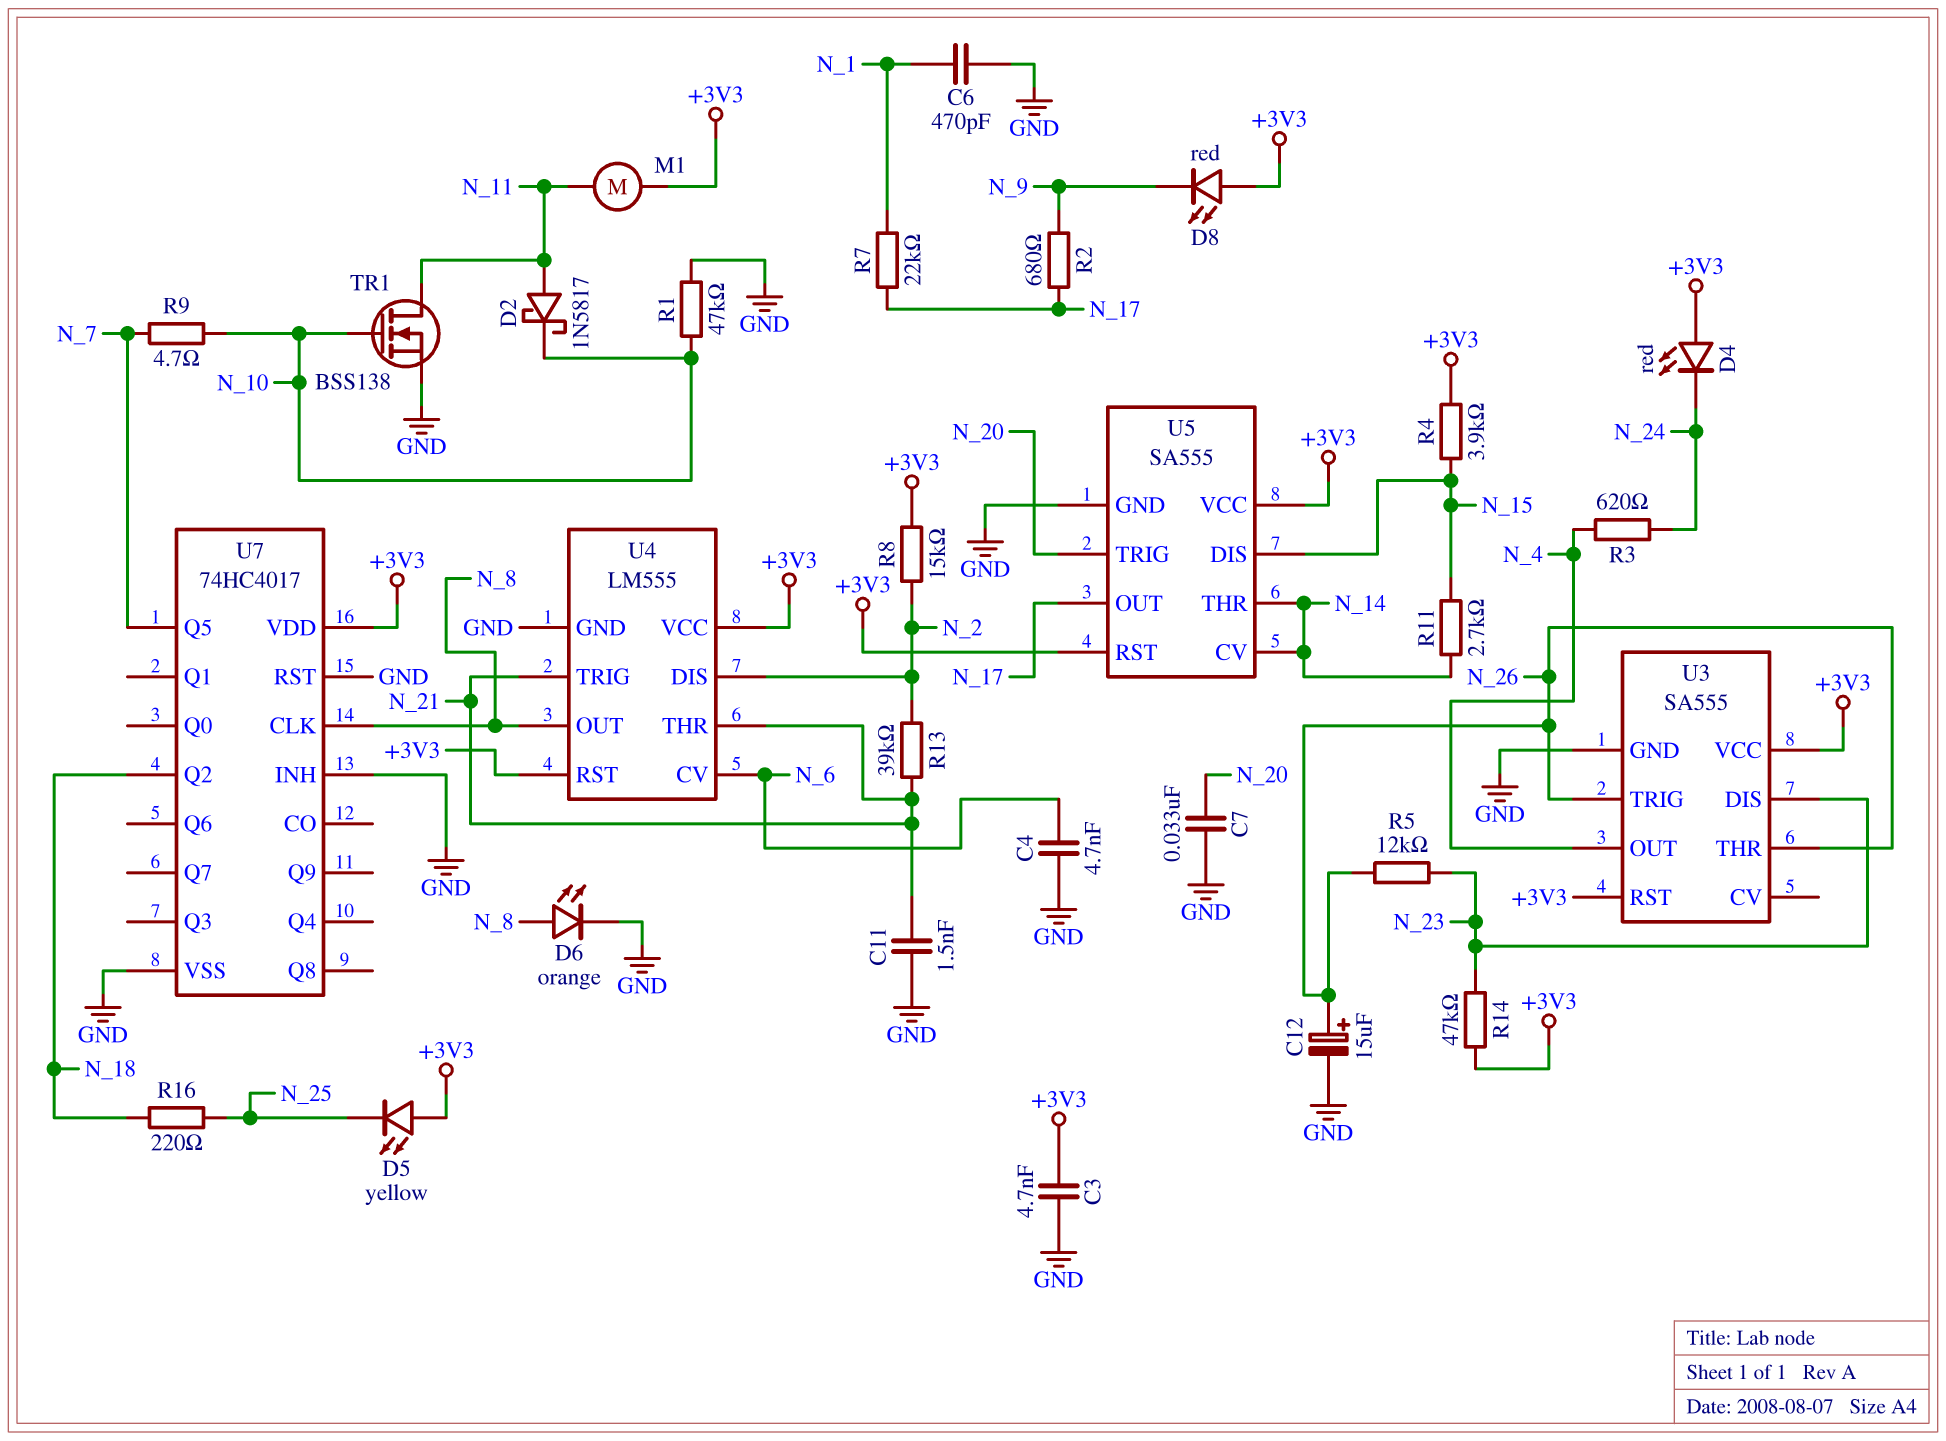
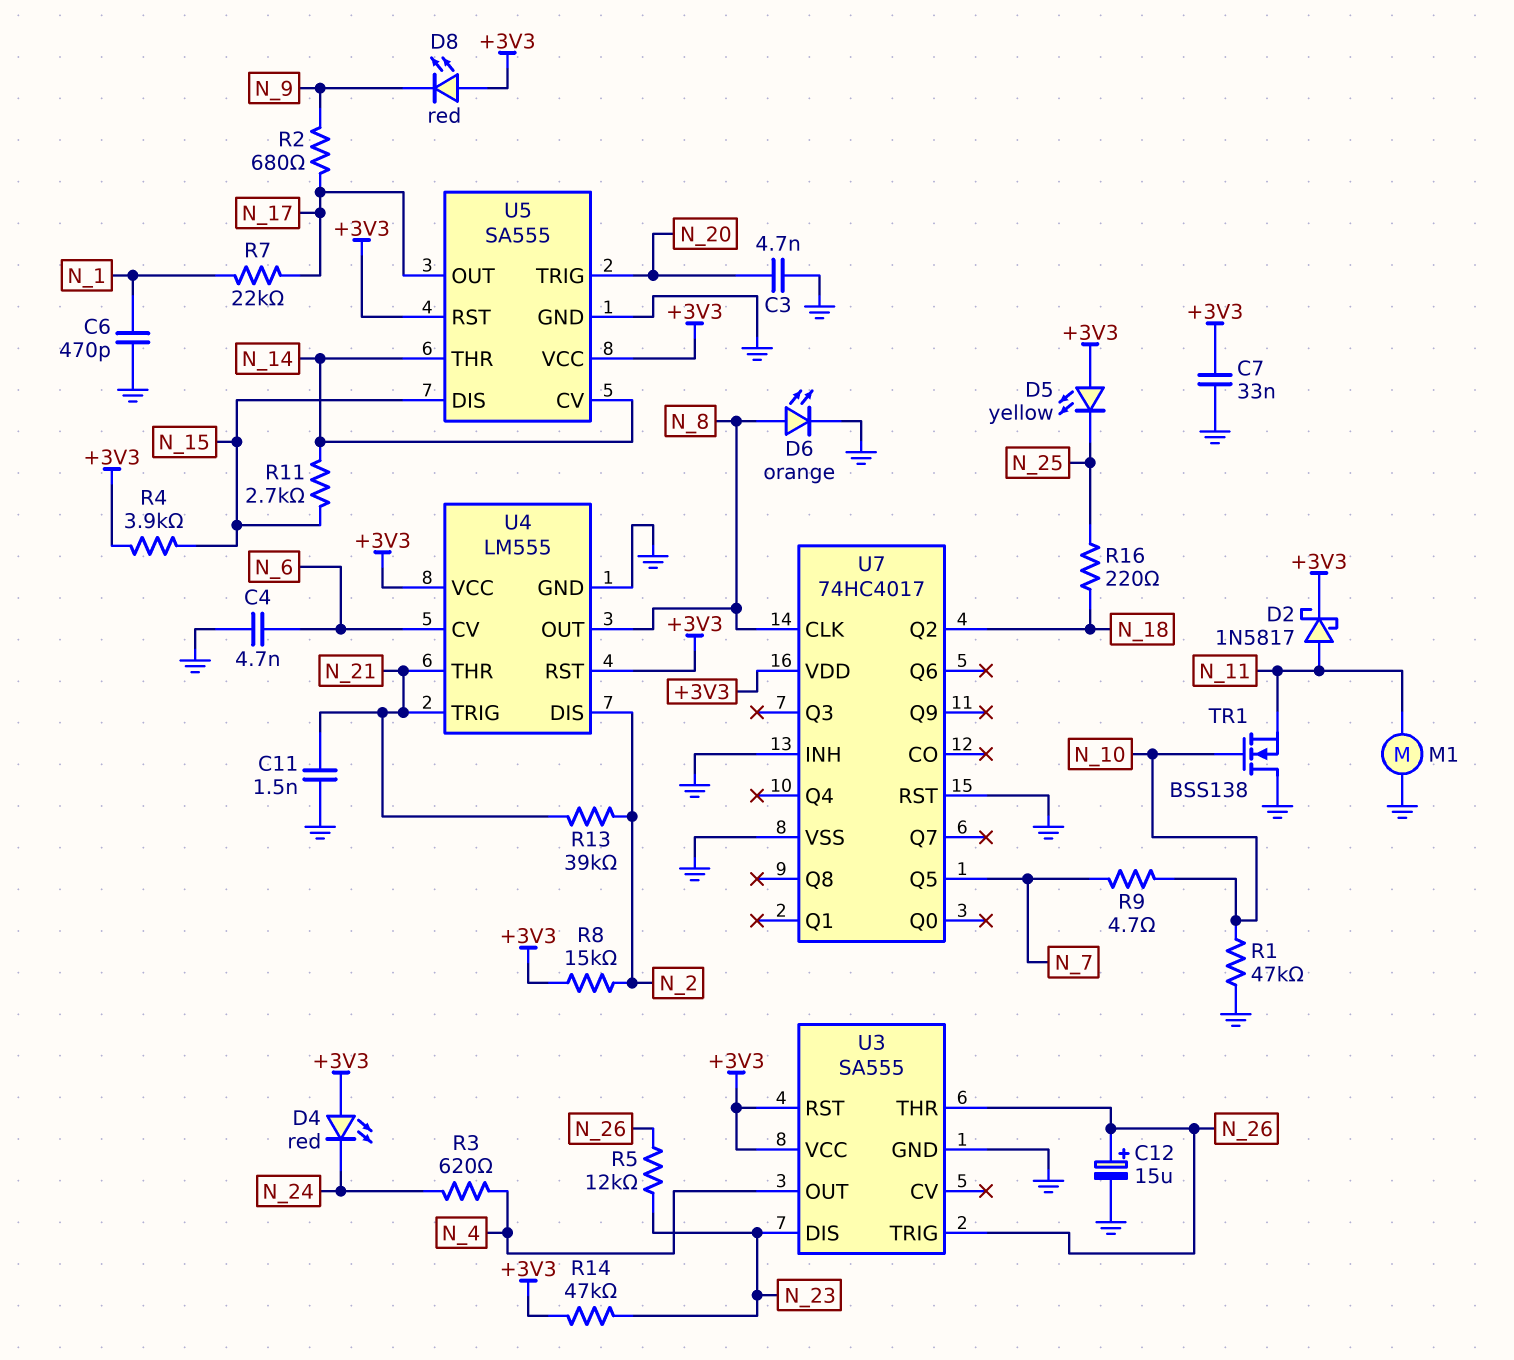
C3: 4.7nF (+3V3, GND) -> 4.7nF (GND, N_20)
C7: 33nF (GND, N_20) -> 33nF (+3V3, GND)
D2: schottky 1N5817 (A N_11, K N_10) -> schottky 1N5817 (A N_11, K +3V3)
M1: motor (+3V3, N_11) -> motor (GND, N_11)
TR1: NMOS BSS138 (G N_10, D N_11, S GND) -> NMOS BSS138 (G N_10, D GND, S N_11)

